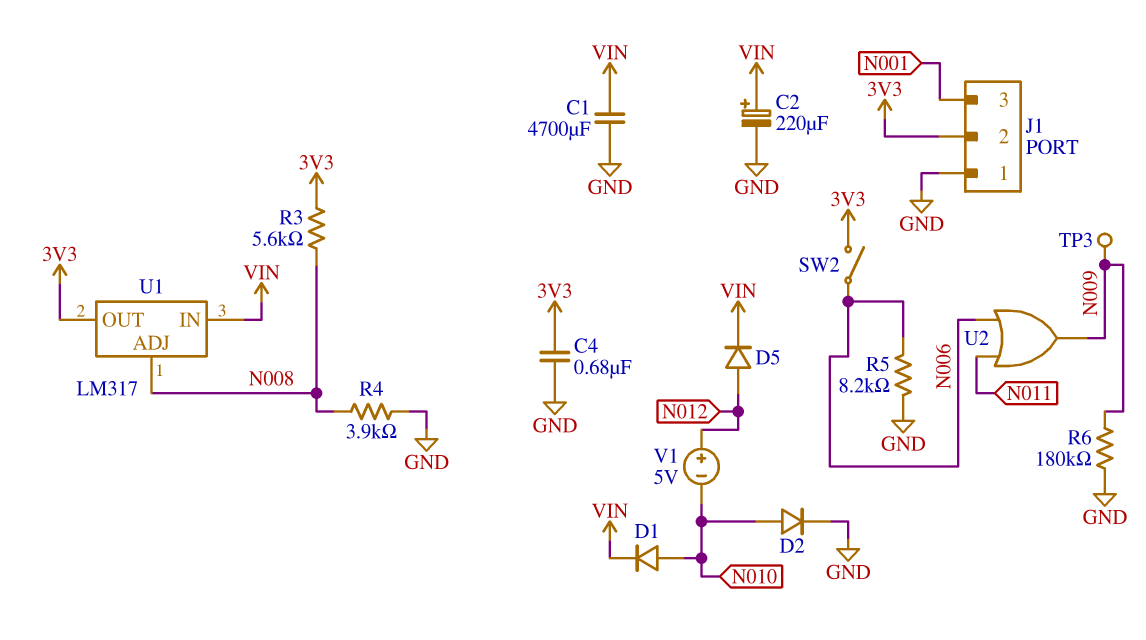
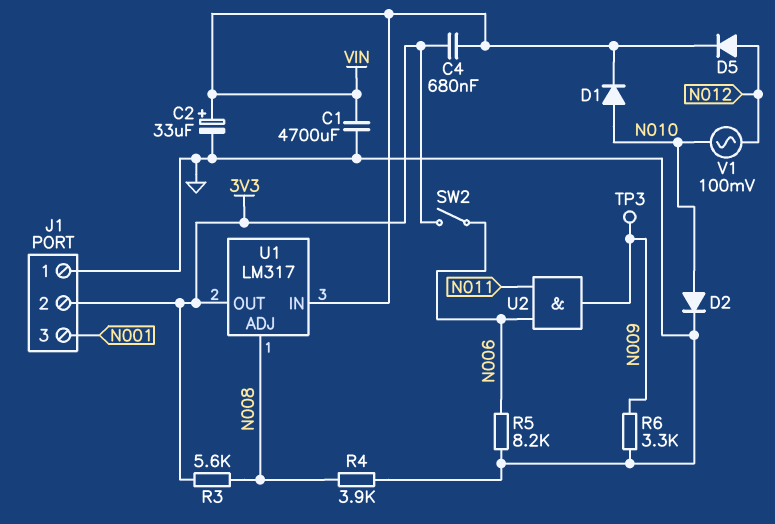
C2: 220uF (plus VIN, minus GND) -> 33uF (plus VIN, minus GND)
C4: 680nF (3V3, GND) -> 680nF (3V3, VIN)
R6: 180k (GND, N009) -> 3.3k (GND, N009)
U2: OR (in N006, in N011, out N009) -> AND (in N006, in N011, out N009)
V1: 5V (plus N012, minus N010) -> AC 100mV (N010, N012)

